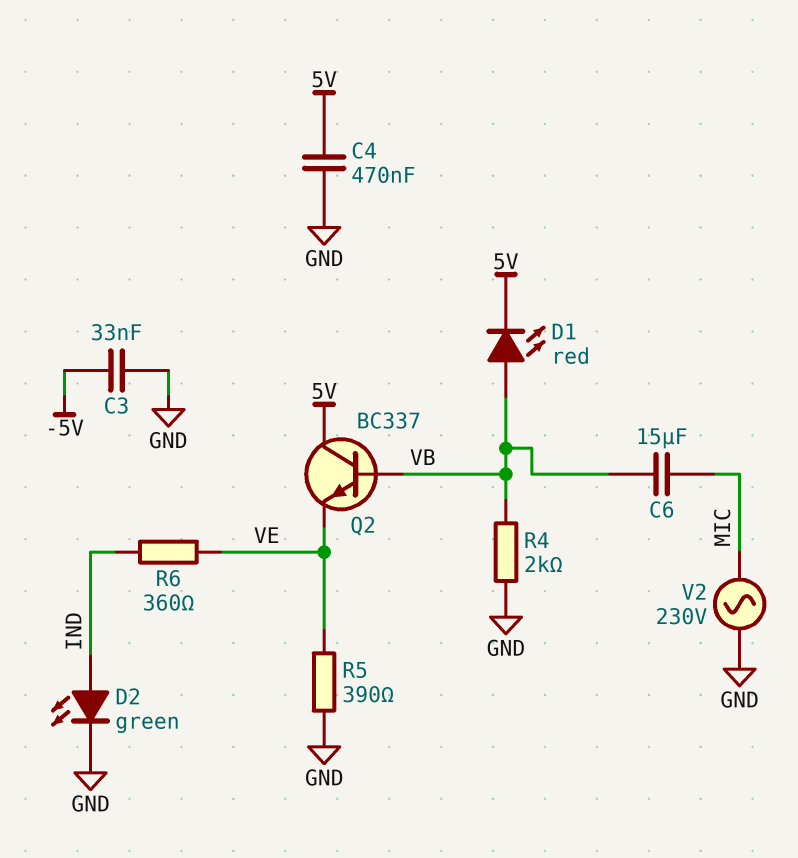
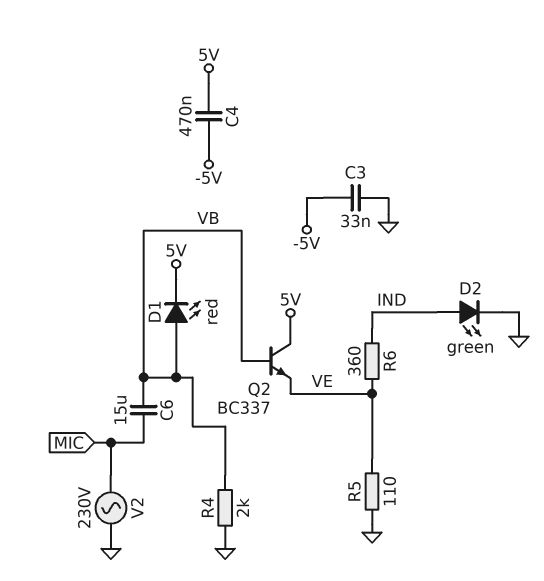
C4: 470nF (5V, GND) -> 470nF (-5V, 5V)
R5: 390 (GND, VE) -> 110 (GND, VE)

